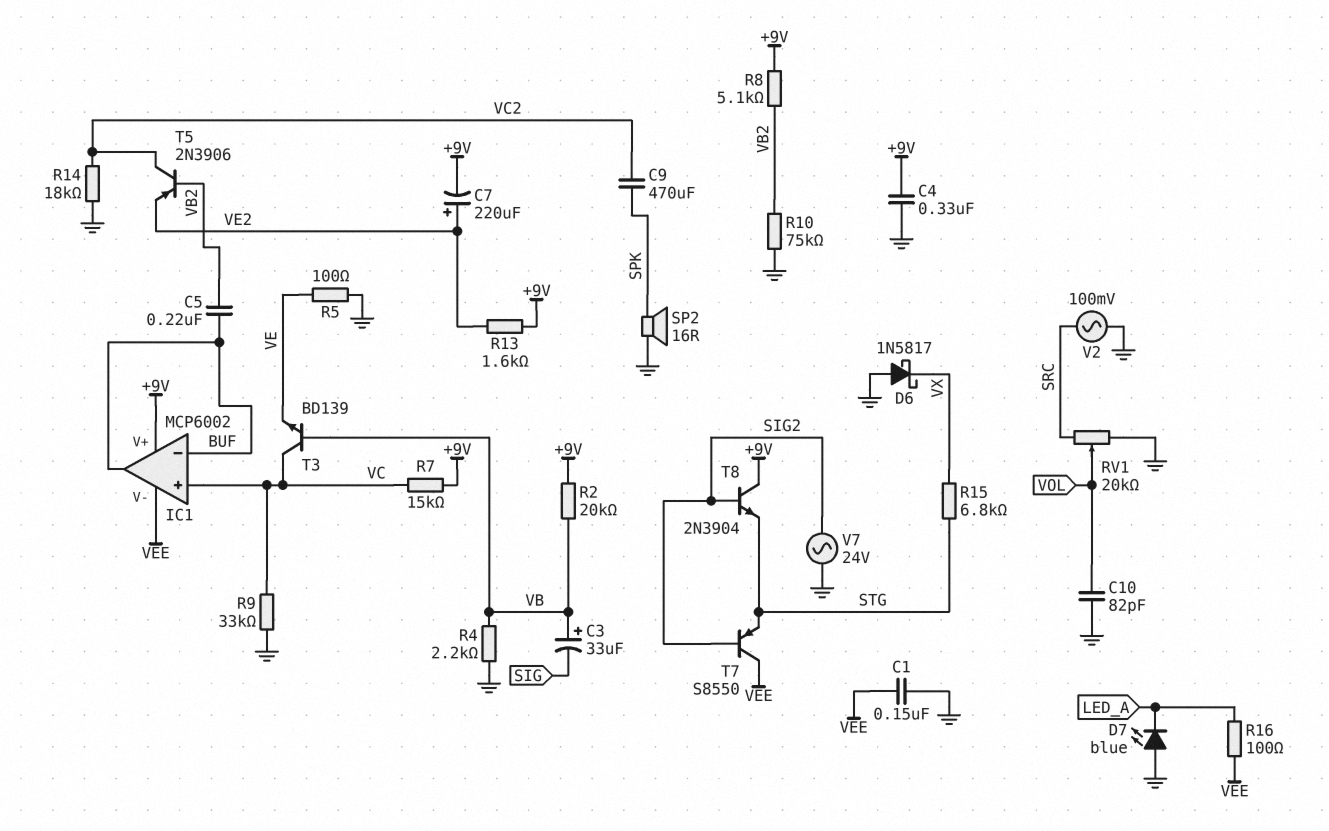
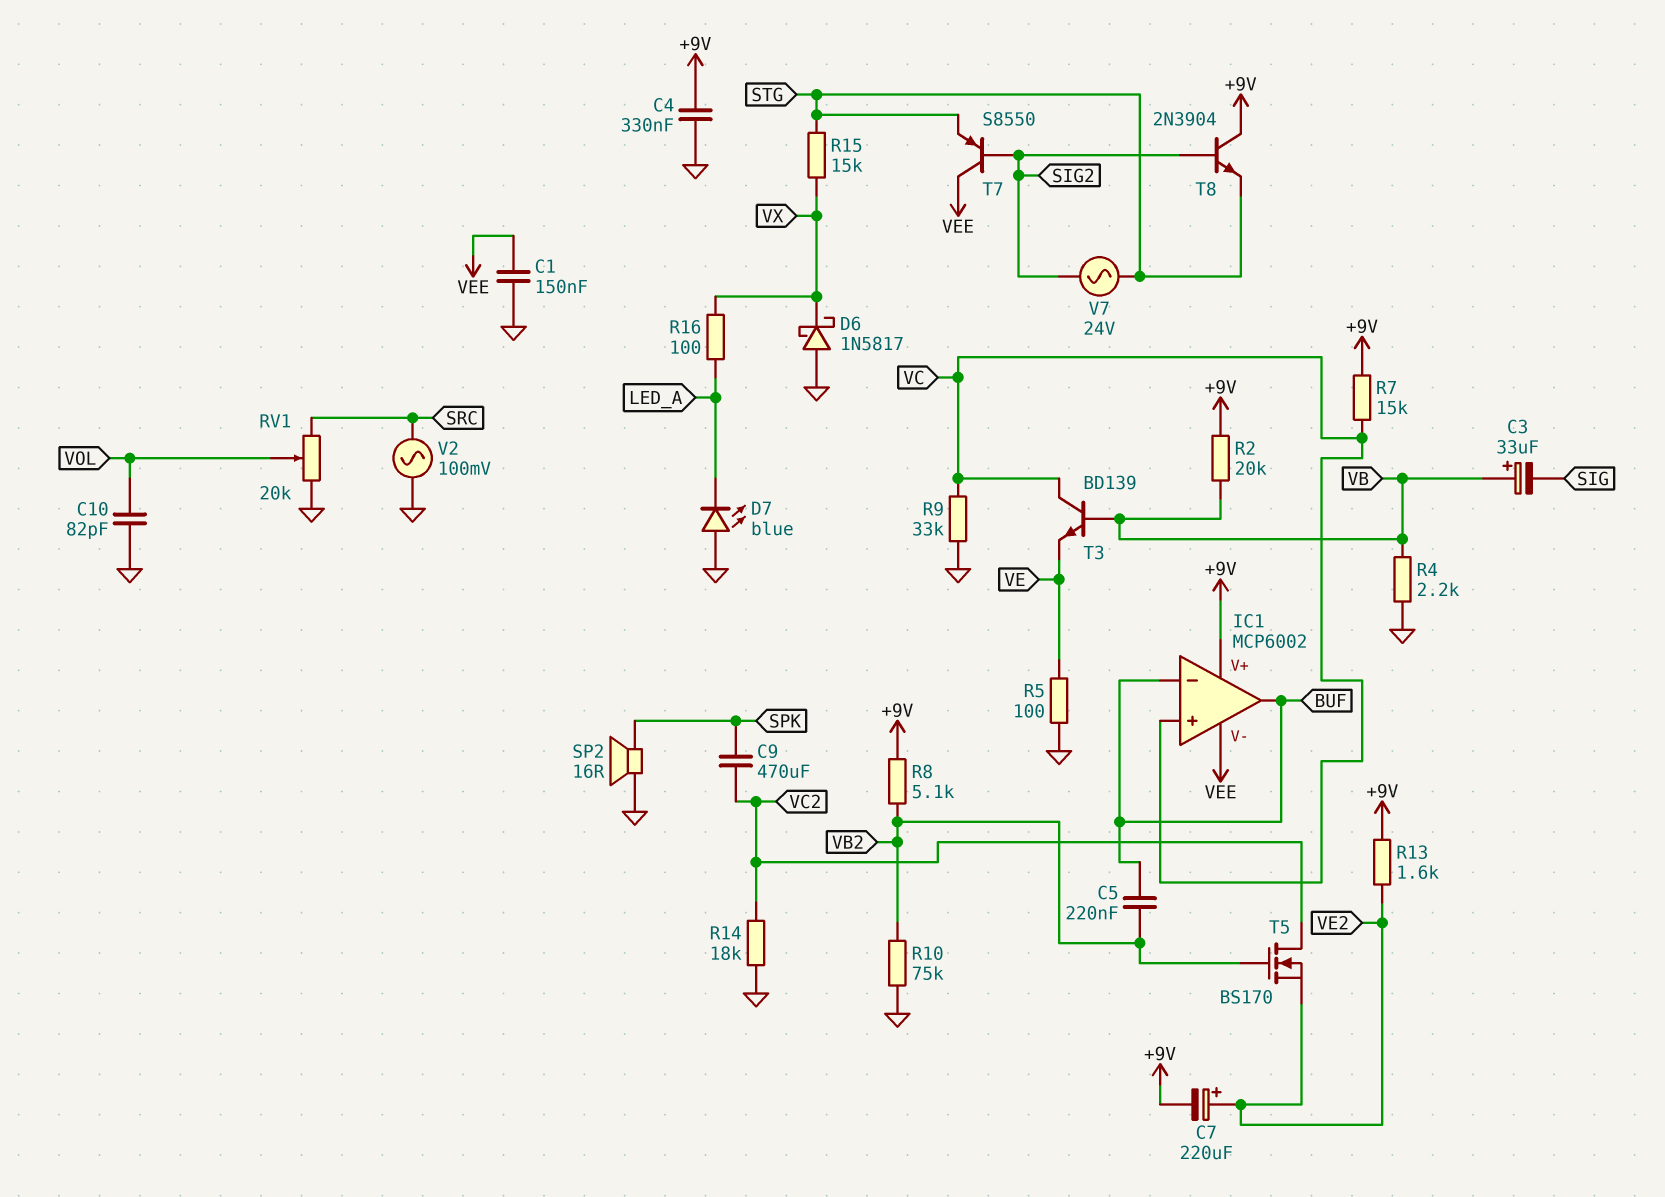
R15: 6.8k (STG, VX) -> 15k (STG, VX)
R16: 100 (LED_A, VEE) -> 100 (LED_A, VX)
T5: PNP 2N3906 (B VB2, C VC2, E VE2) -> NMOS BS170 (G VB2, D VC2, S VE2)
V7: AC 24V (GND, SIG2) -> AC 24V (SIG2, STG)

